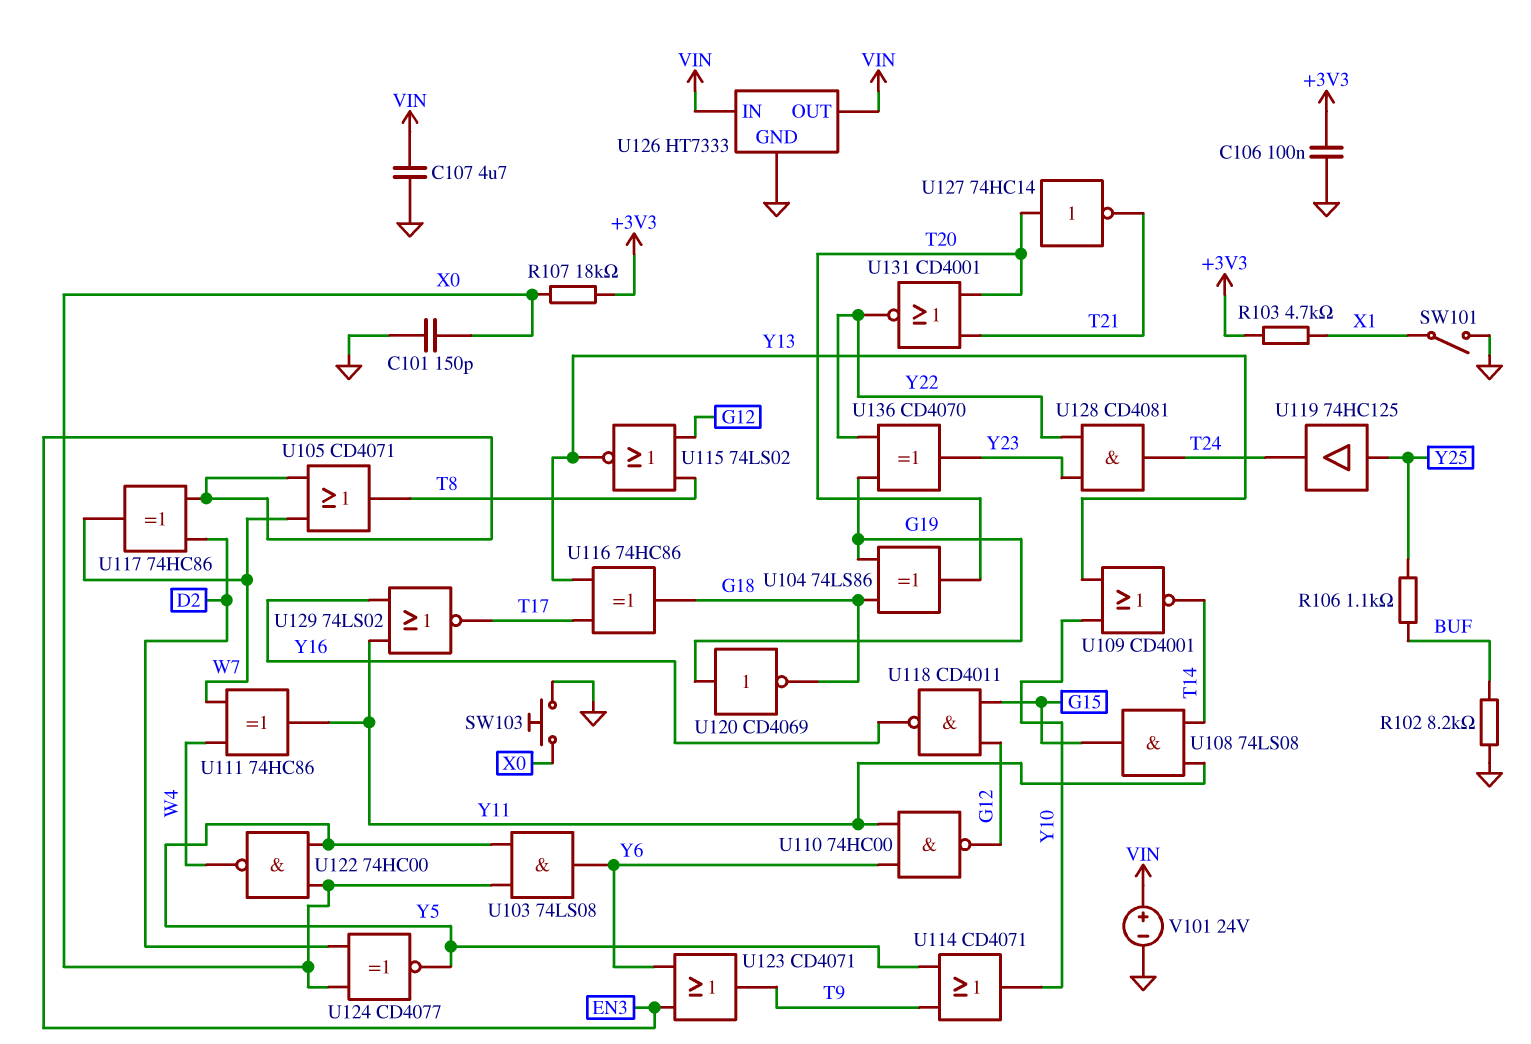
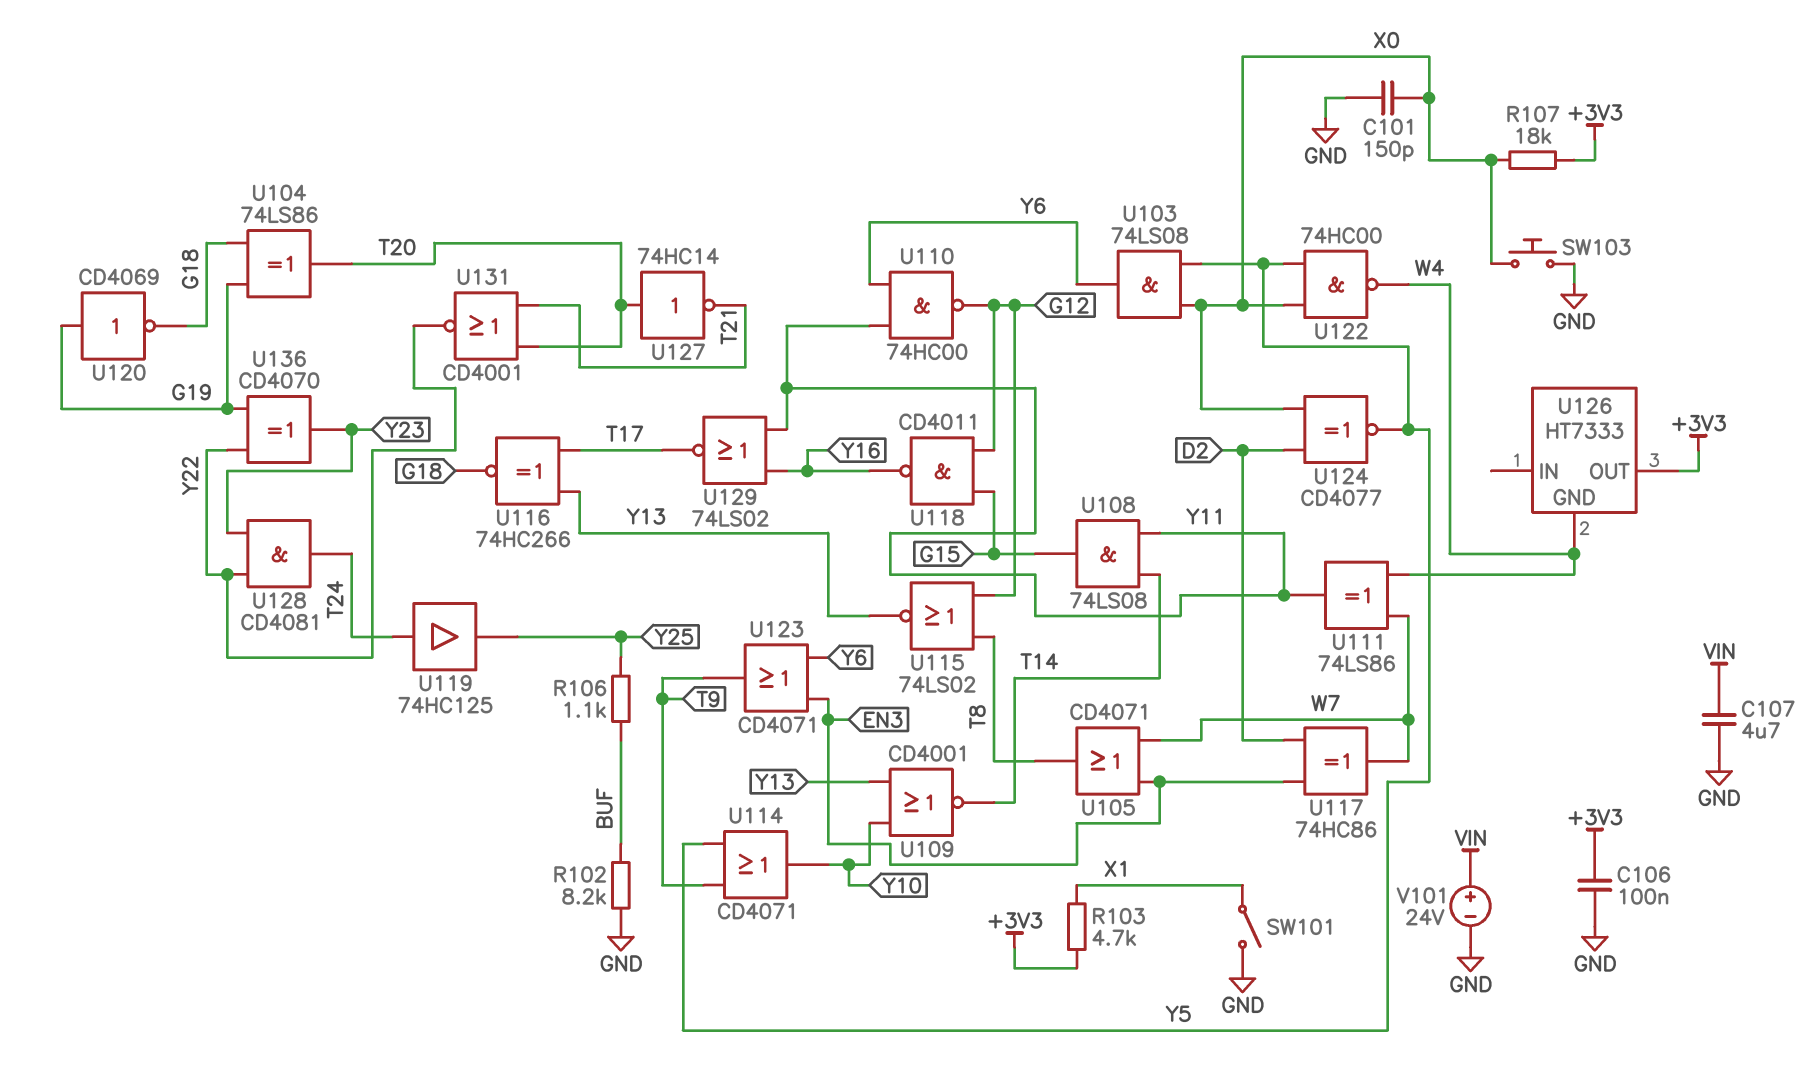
U111: XOR 74HC86 (in W4, in W7, out Y11) -> XOR 74LS86 (in W4, in W7, out Y11)
U116: XOR 74HC86 (in T17, in Y13, out G18) -> XNOR 74HC266 (in T17, in Y13, out G18)
U119: buffer 74HC125 (in Y25, out T24) -> buffer 74HC125 (in T24, out Y25)
U126 pin GND: GND -> W4
U126 pin IN: VIN -> none
U126 pin OUT: VIN -> +3V3

